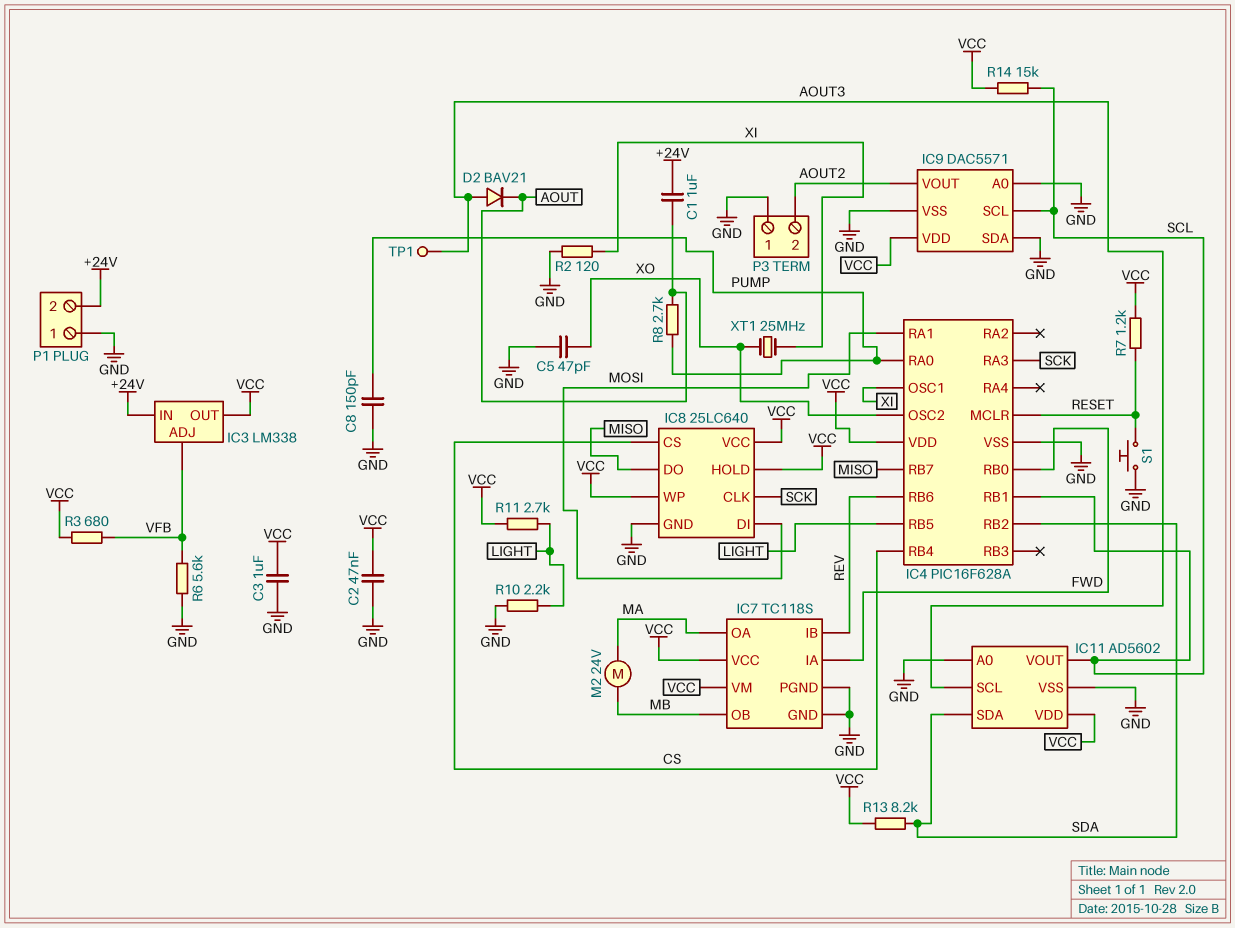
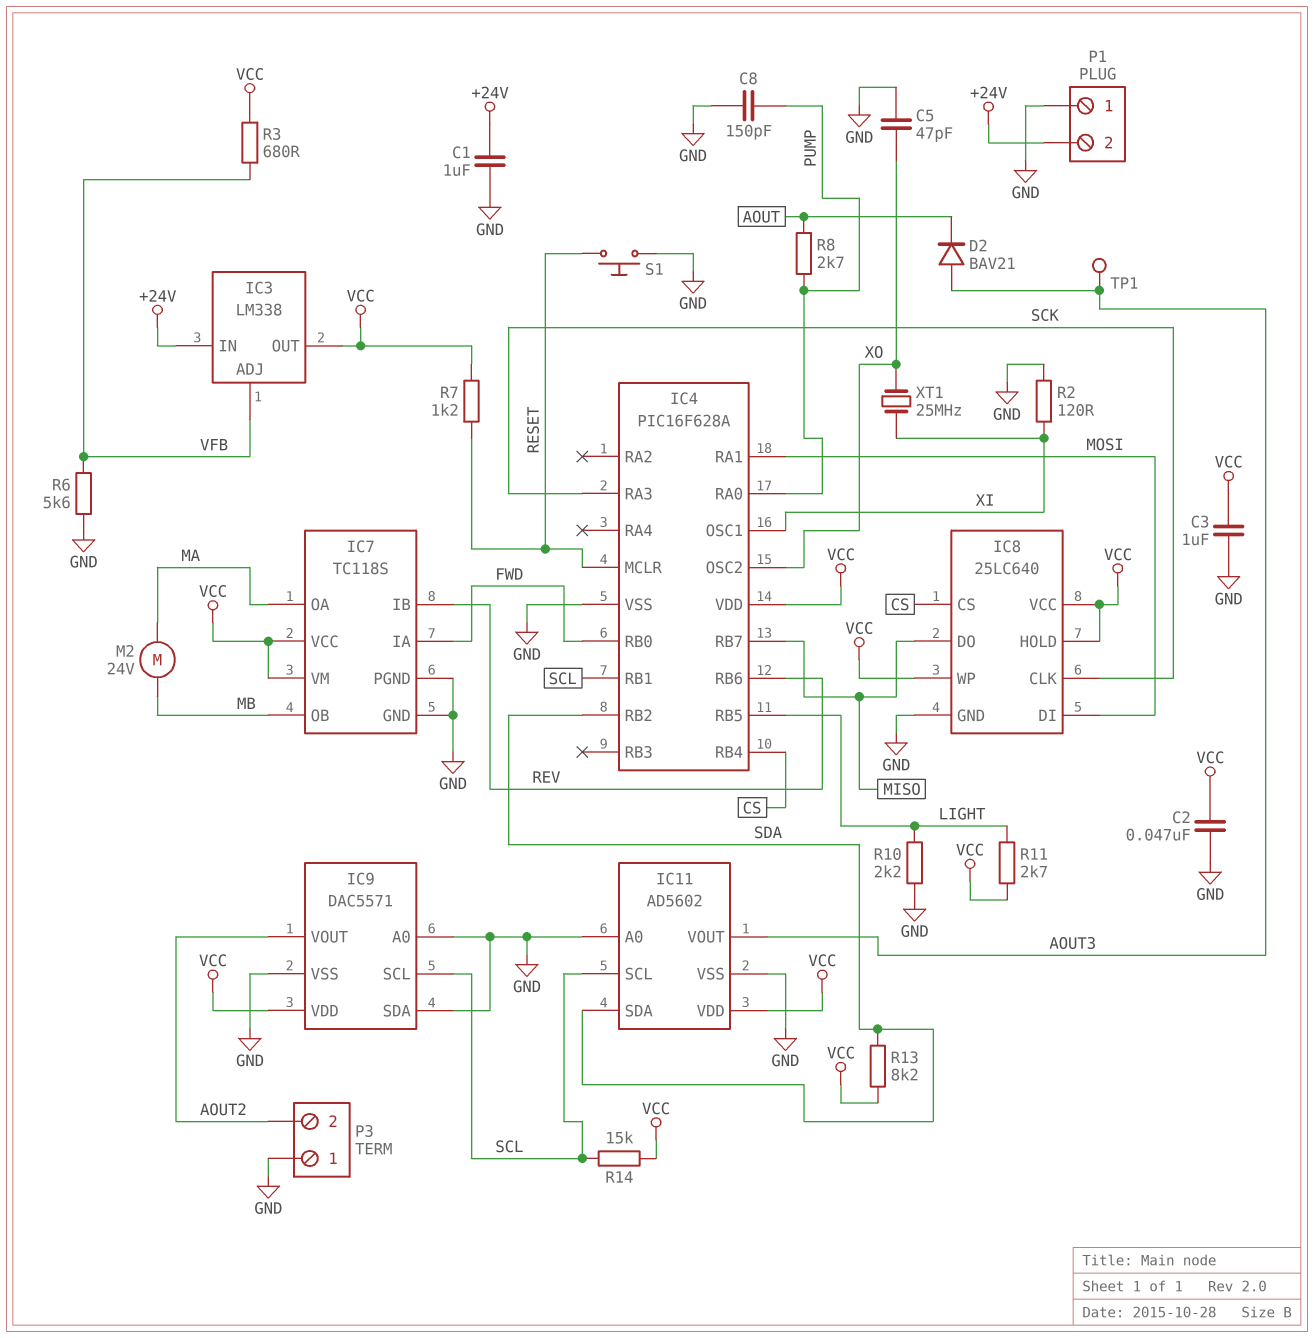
C1: 1uF (+24V, AOUT) -> 1uF (+24V, GND)
IC11 pin SCL: AOUT3 -> SCL
IC11 pin VOUT: SCL -> AOUT3

